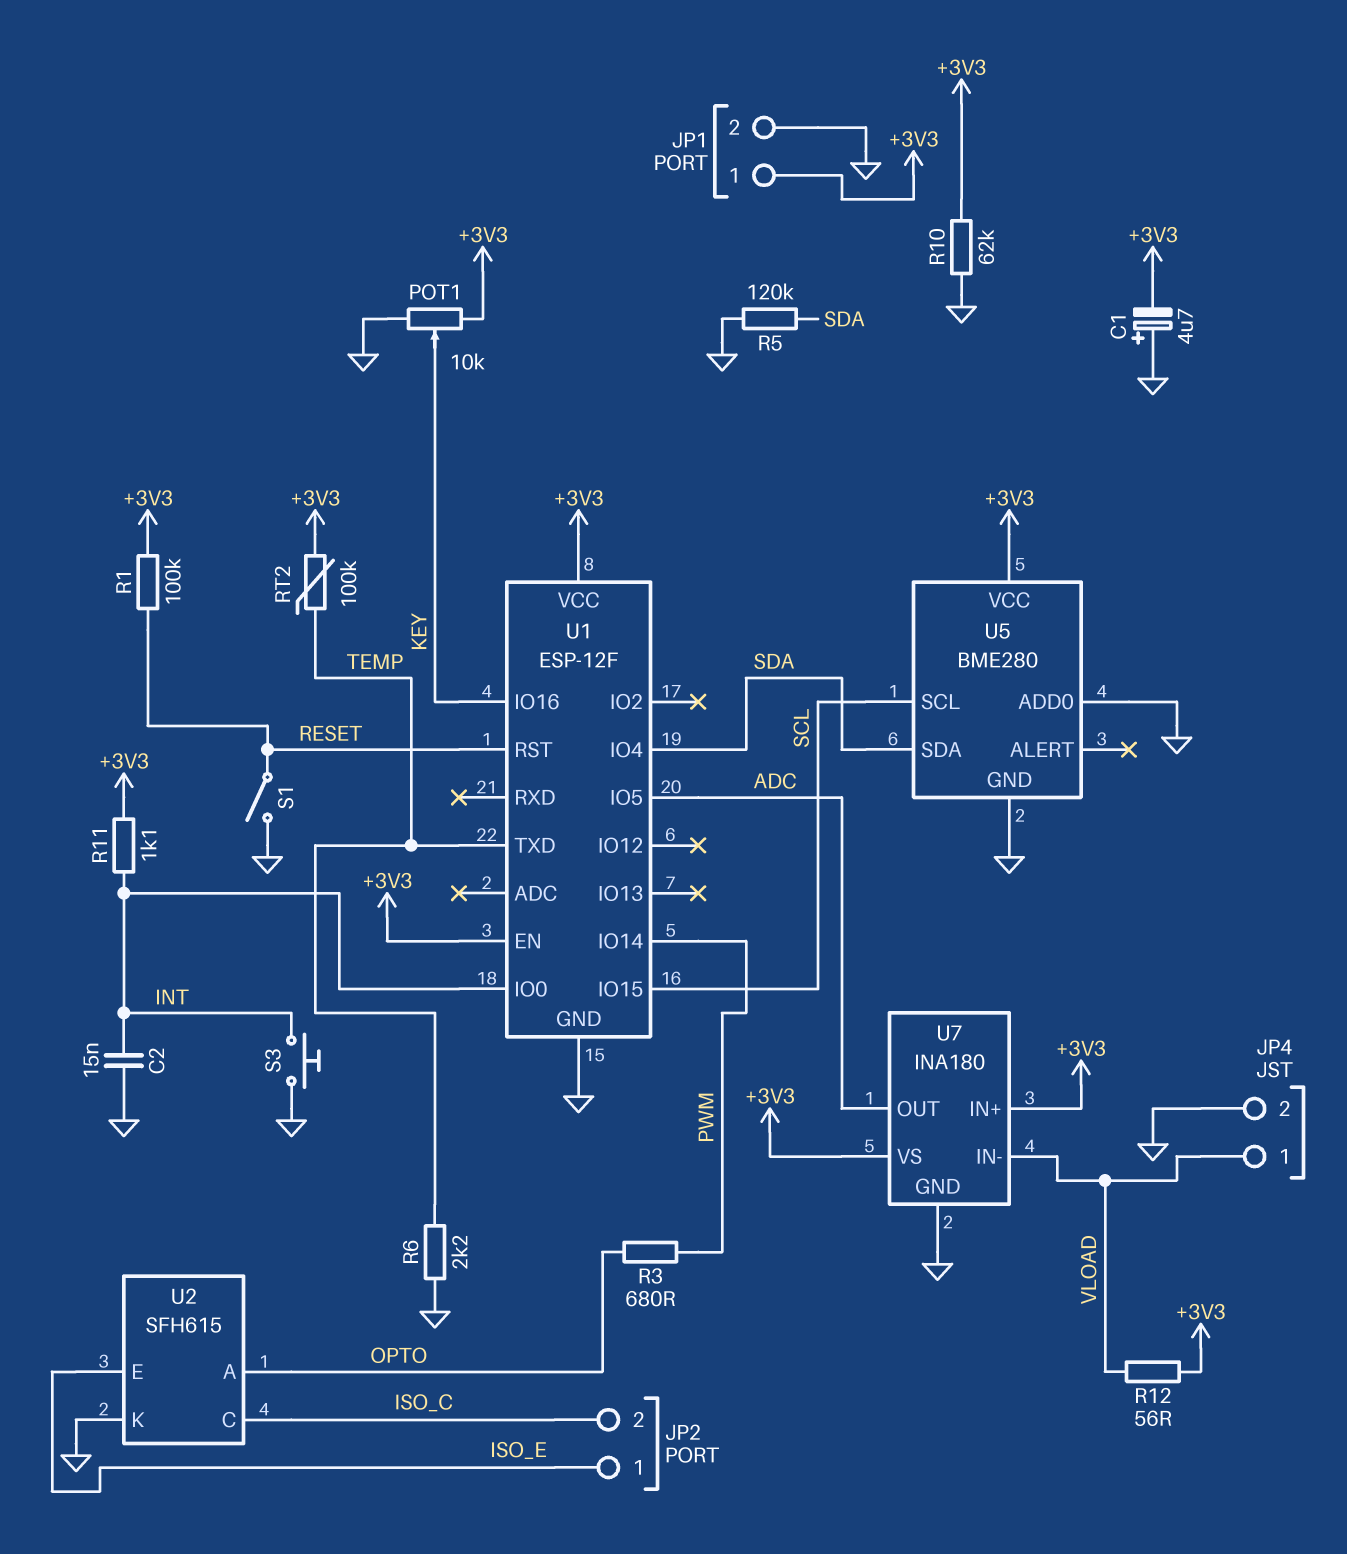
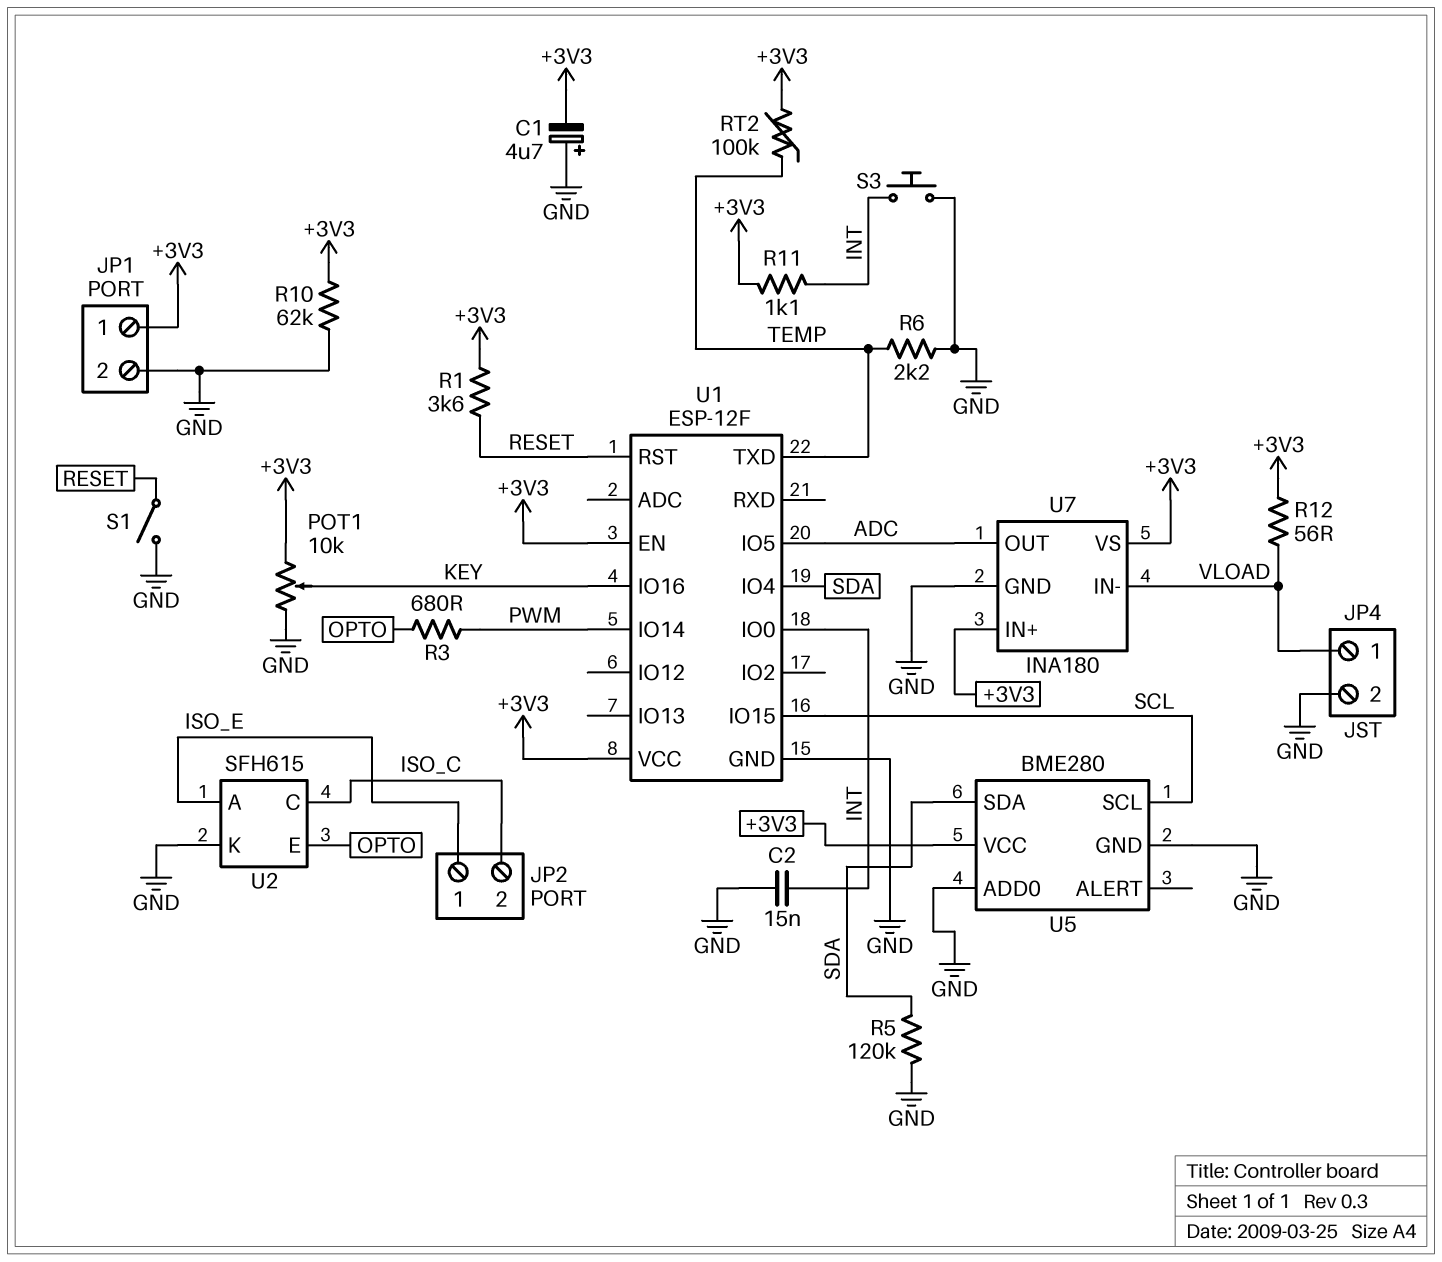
R1: 100k (+3V3, RESET) -> 3.6k (+3V3, RESET)
U2 pin A: OPTO -> ISO_E
U2 pin E: ISO_E -> OPTO

